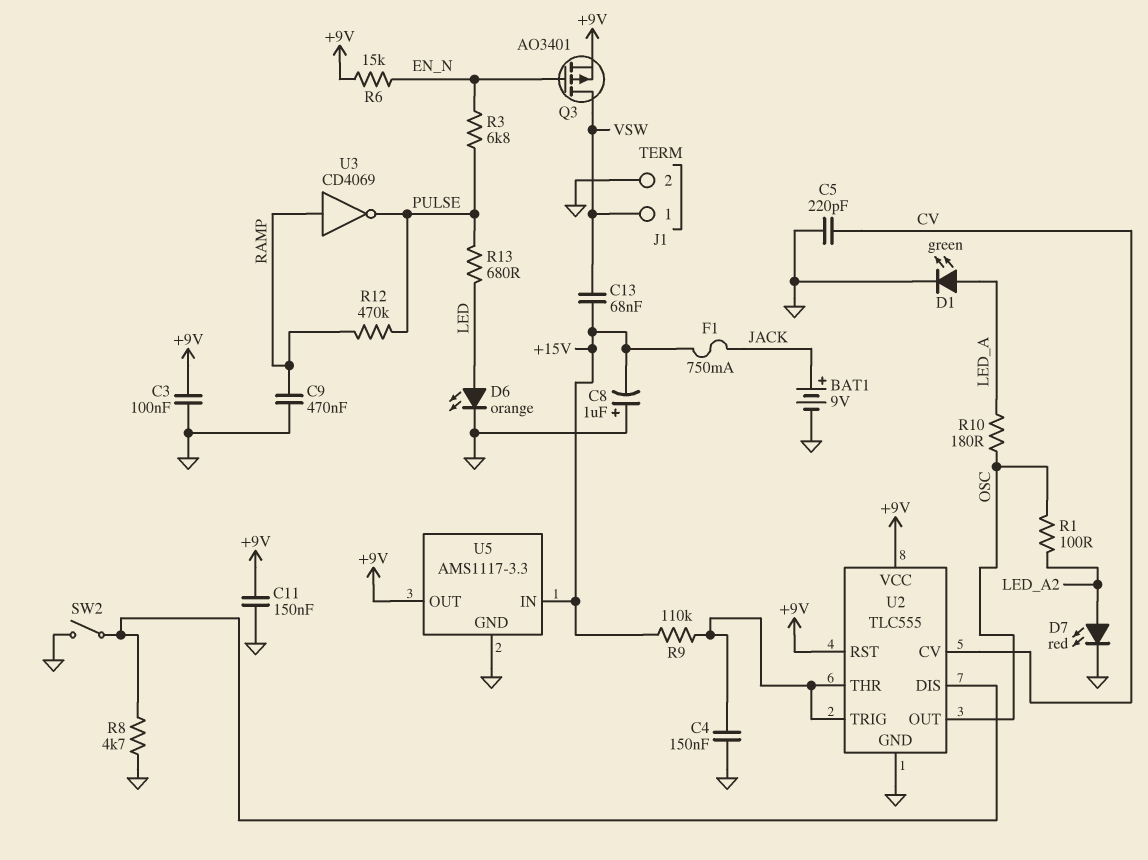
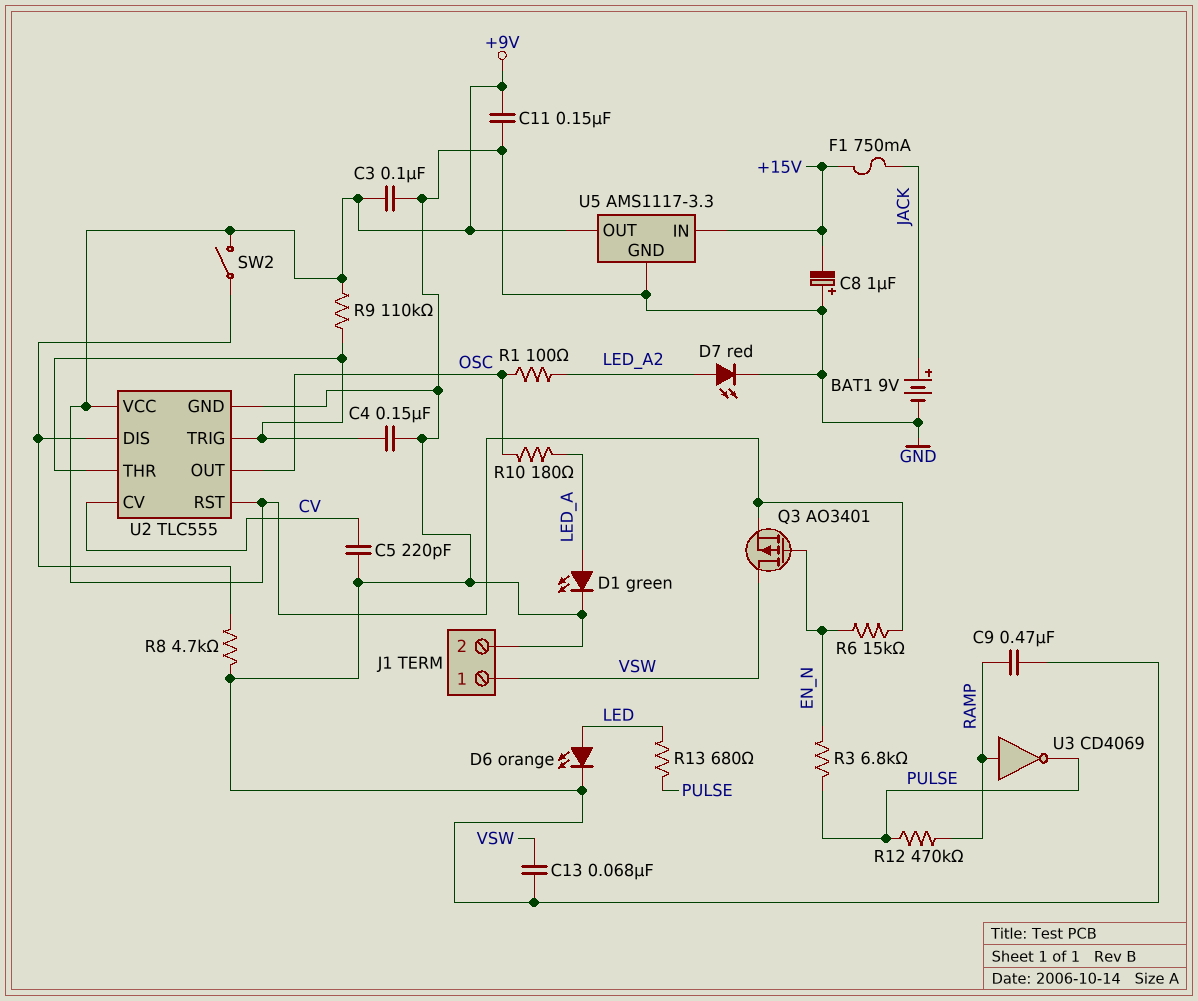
C13: 68nF (+15V, VSW) -> 68nF (GND, VSW)
R9: 110k (+15V, U2/THR) -> 110k (+9V, U2/THR)
SW2: switch (GND, U2/DIS) -> switch (+9V, U2/DIS)

